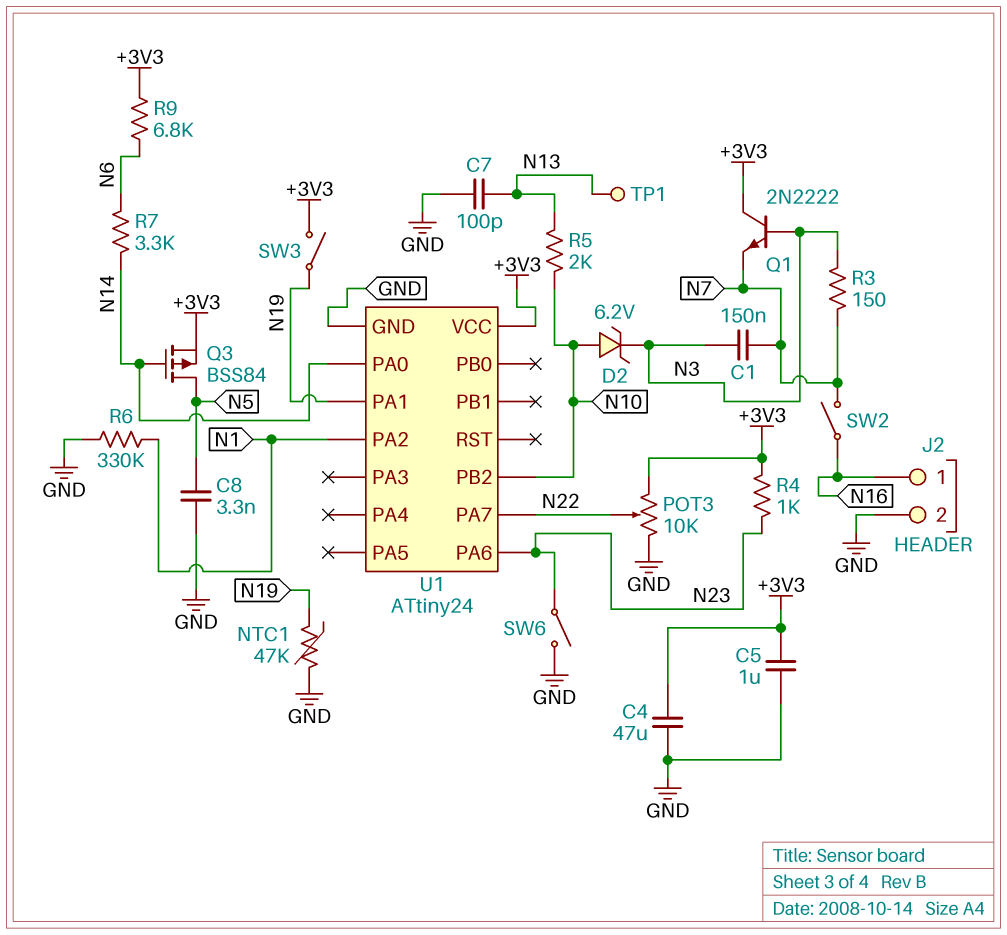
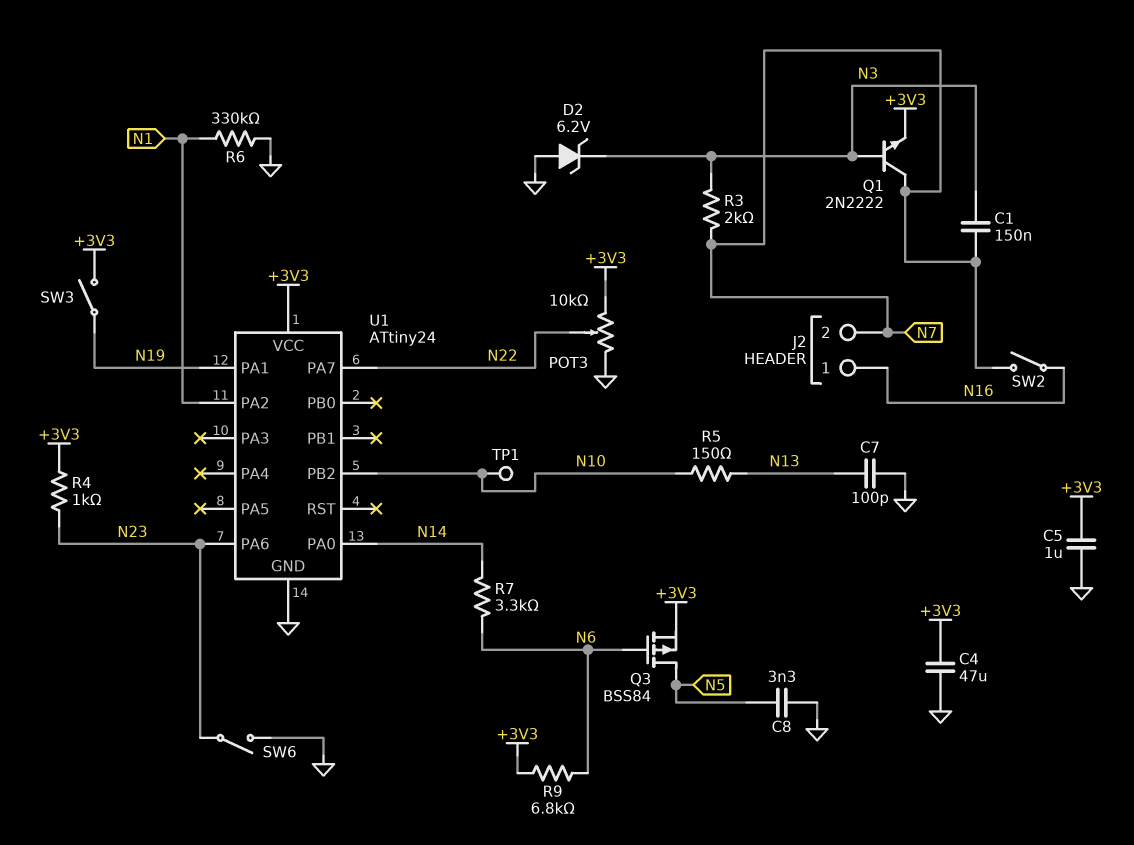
D2: zener 6.2V (A N10, K N3) -> zener 6.2V (A GND, K N3)
J2 pin 2: GND -> N7
NTC1: 47k (GND, N19) -> none
Q1: NPN 2N2222 (B N3, C +3V3, E N7) -> NPN 2N2222 (B N3, C N7, E +3V3)
Q3: PMOS BSS84 (G N14, D N5, S +3V3) -> PMOS BSS84 (G N6, D N5, S +3V3)
R3: 150 (N3, N7) -> 2k (N3, N7)
R5: 2k (N10, N13) -> 150 (N10, N13)
TP1: test point (N13) -> test point (N10)

